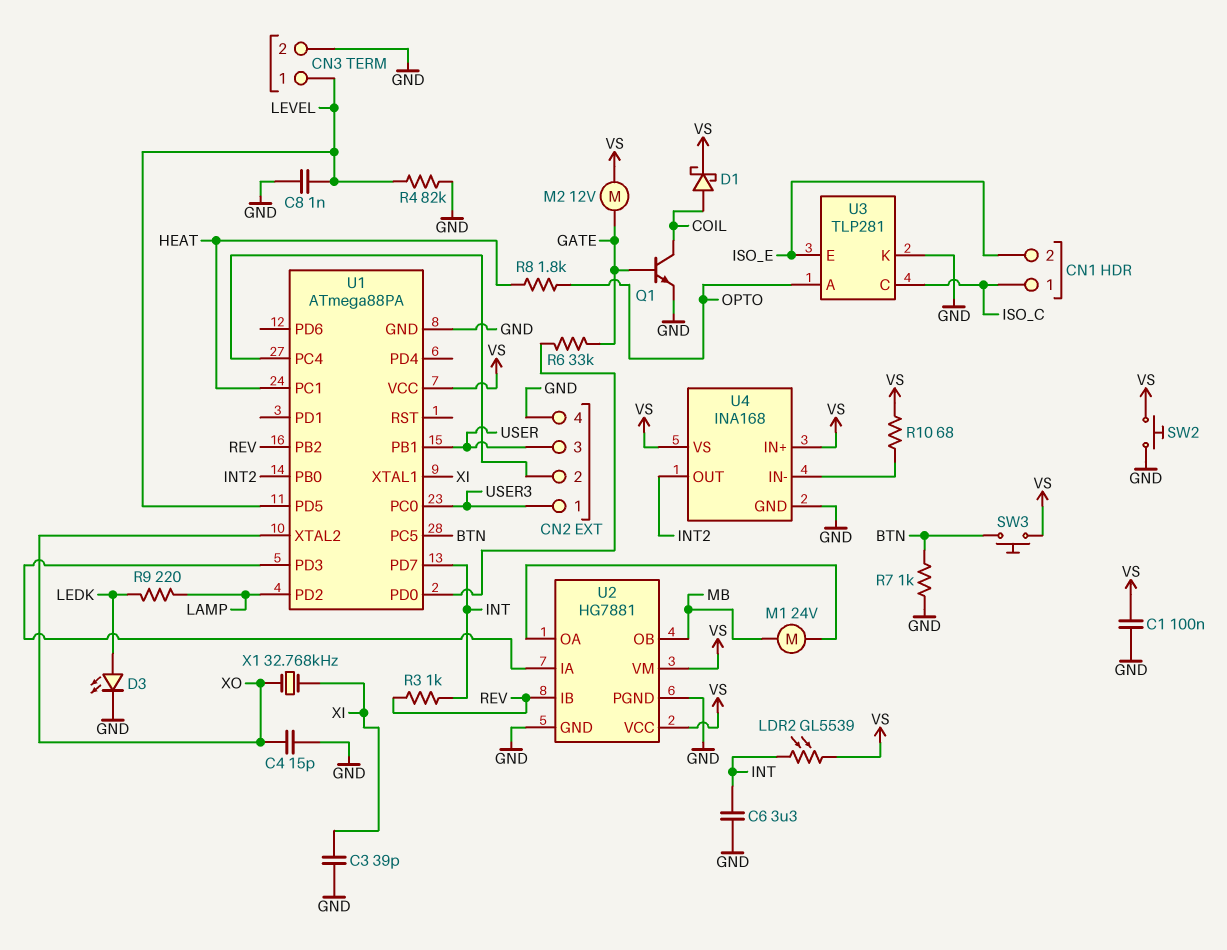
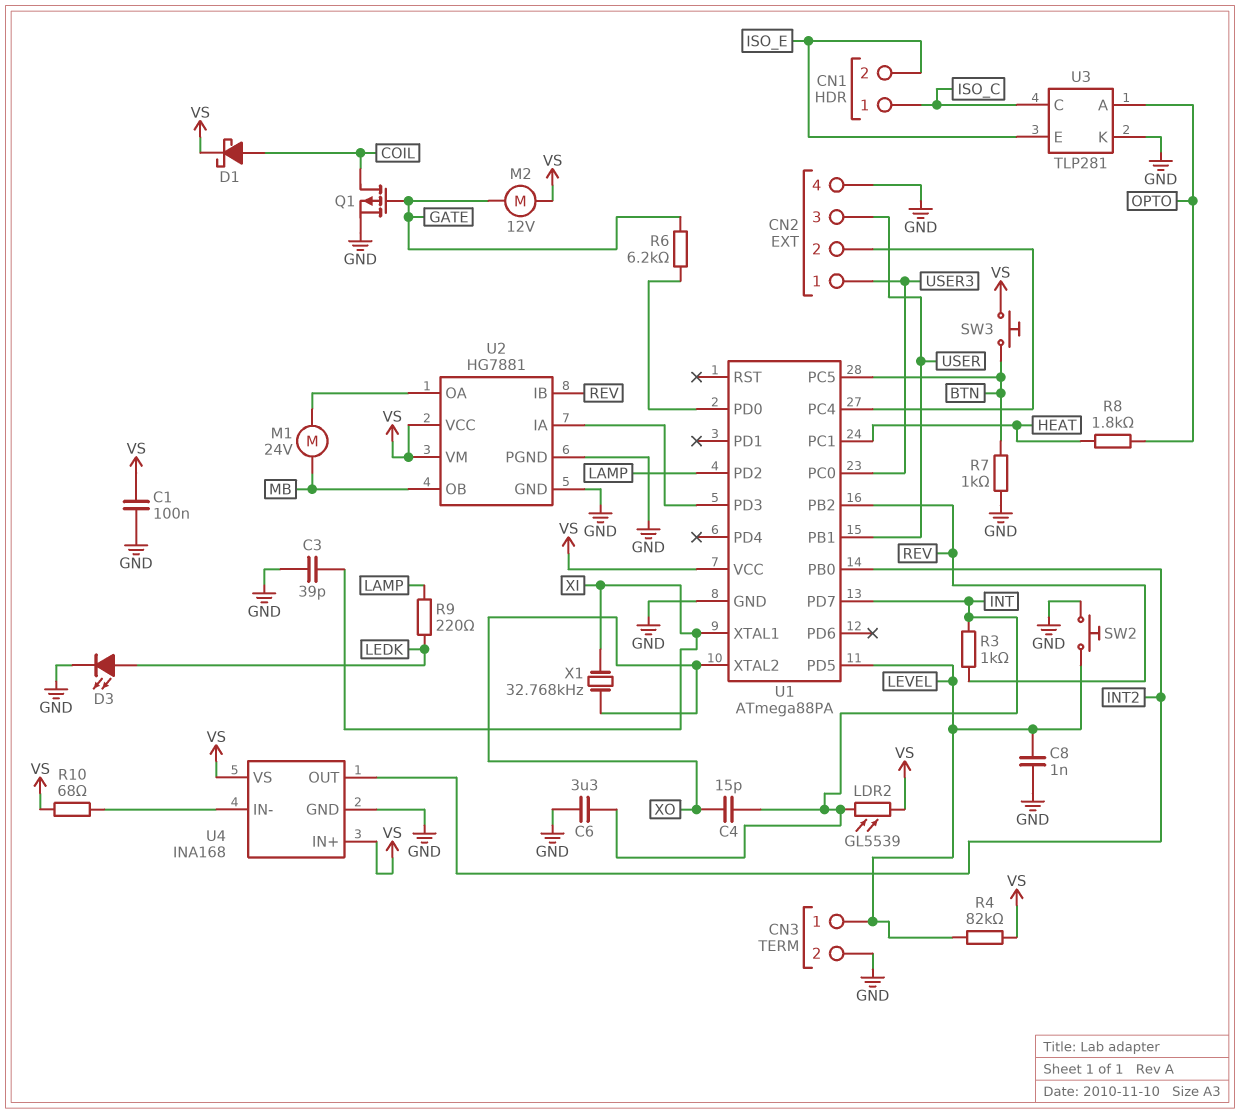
C4: 15pF (GND, XO) -> 15pF (INT, XO)
Q1: NPN (B GATE, C COIL, E GND) -> PMOS (G GATE, D COIL, S GND)
R4: 82k (GND, LEVEL) -> 82k (LEVEL, VS)
R6: 33k (GATE, U1/PD0) -> 6.2k (GATE, U1/PD0)
SW2: button (GND, VS) -> button (GND, LEVEL)

